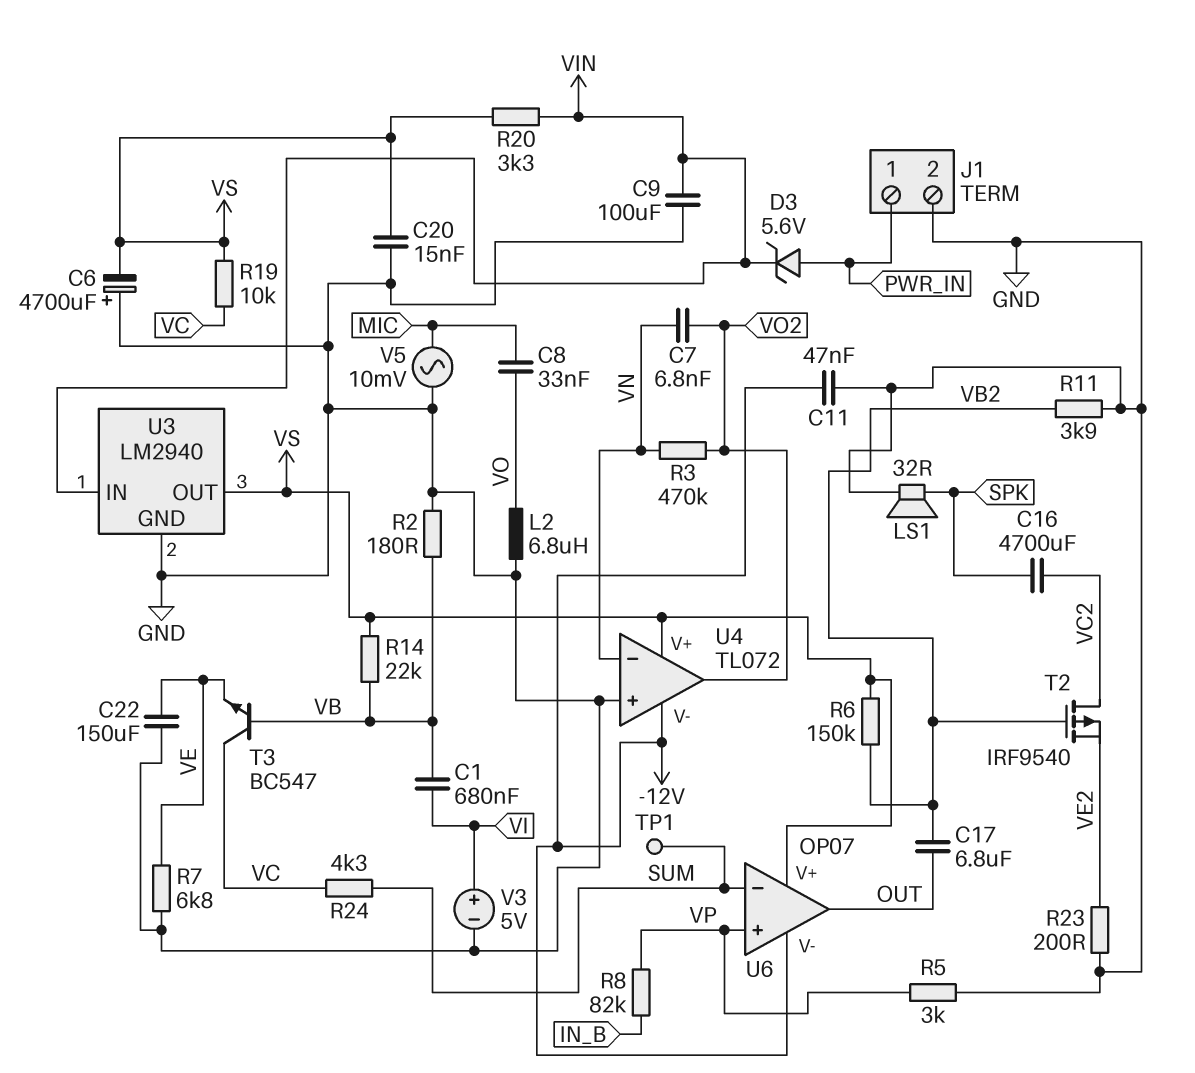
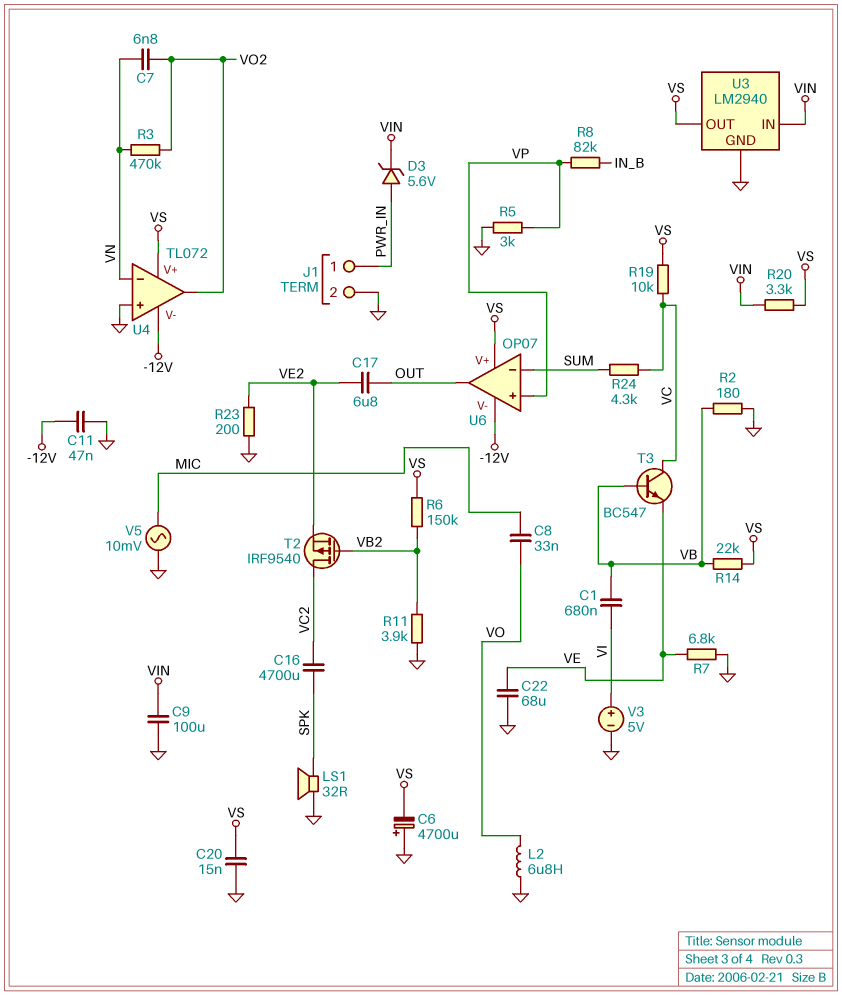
C17: 6.8uF (OUT, VB2) -> 6.8uF (OUT, VE2)
C22: 150uF (GND, VE) -> 68uF (GND, VE)
TP1: test point (SUM) -> none

